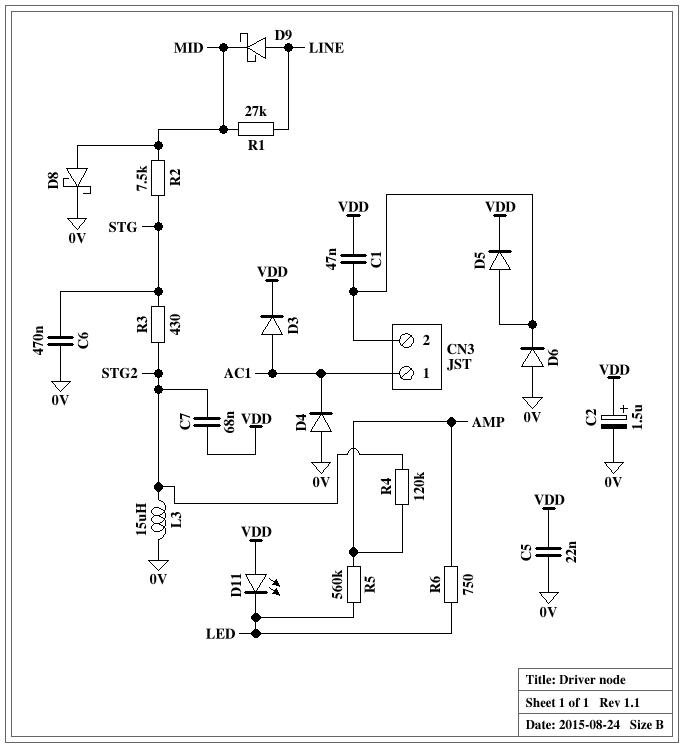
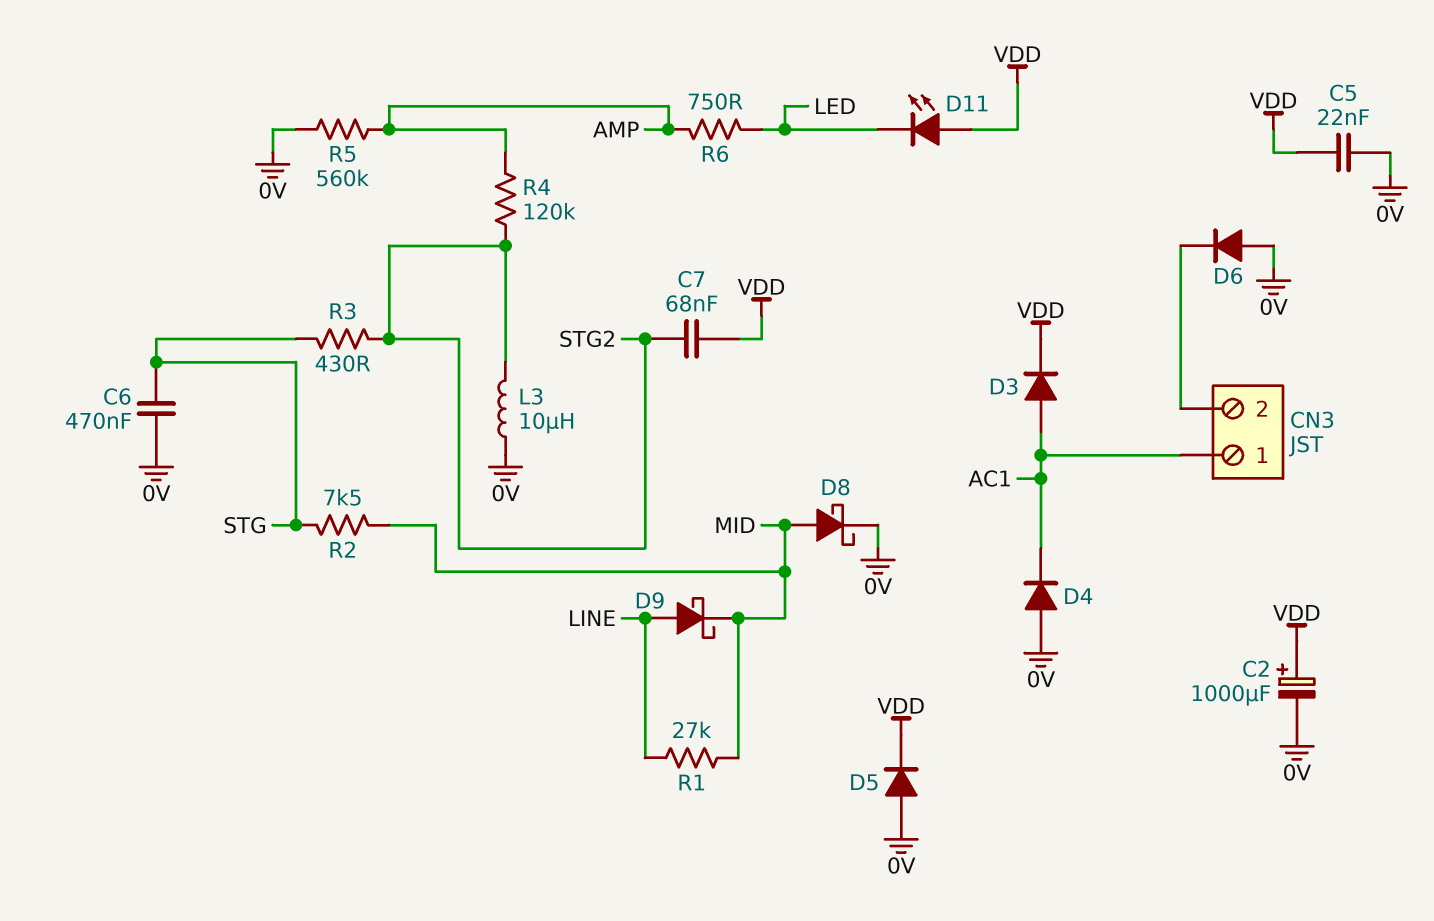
C1: 47nF (CN3/2, VDD) -> none
C2: 1.5uF (plus VDD, minus 0V) -> 1000uF (plus VDD, minus 0V)
D5: diode (A CN3/2, K VDD) -> diode (A 0V, K VDD)
L3: 15uH (0V, STG2) -> 10uH (0V, STG2)
R5: 560k (AMP, LED) -> 560k (0V, AMP)

